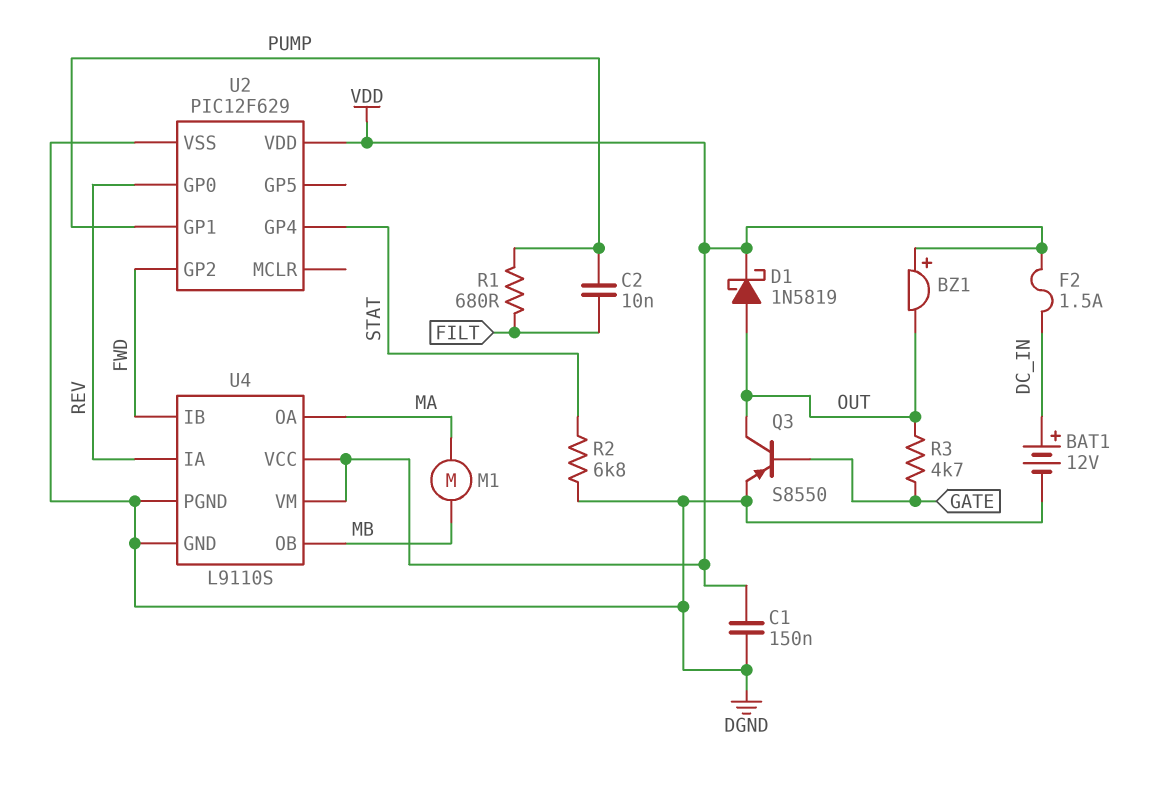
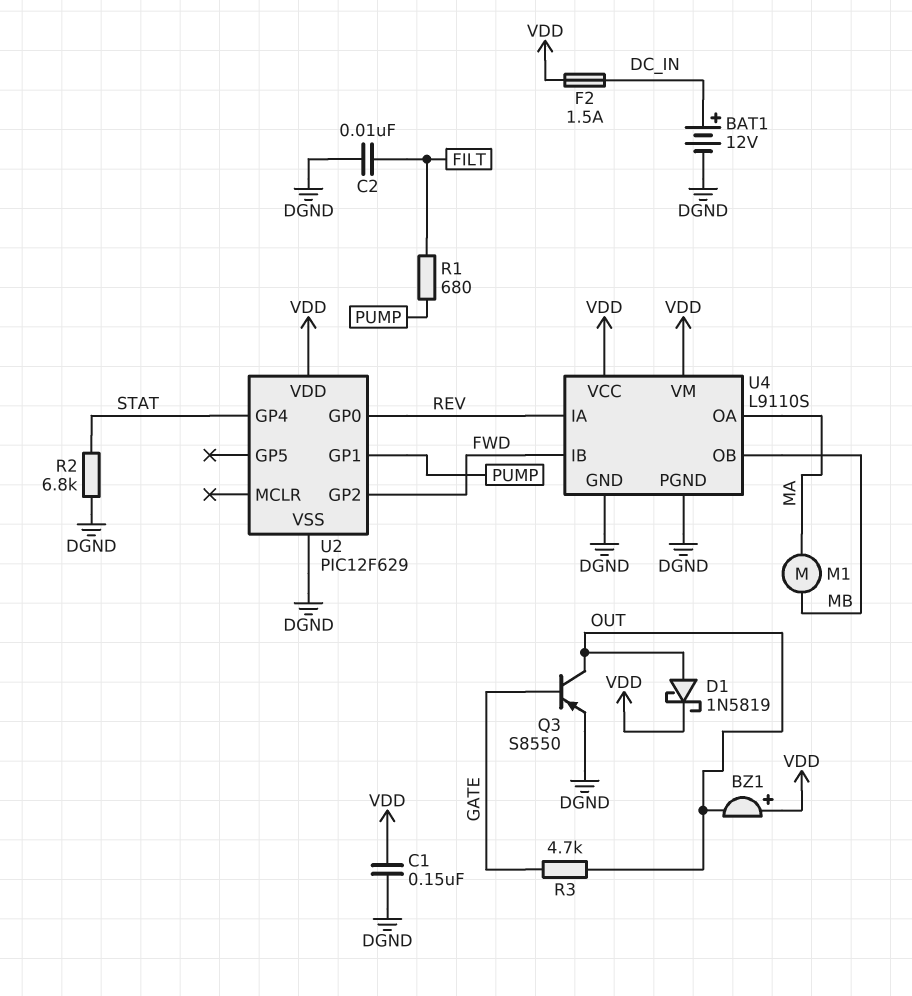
C2: 10nF (FILT, PUMP) -> 10nF (DGND, FILT)

